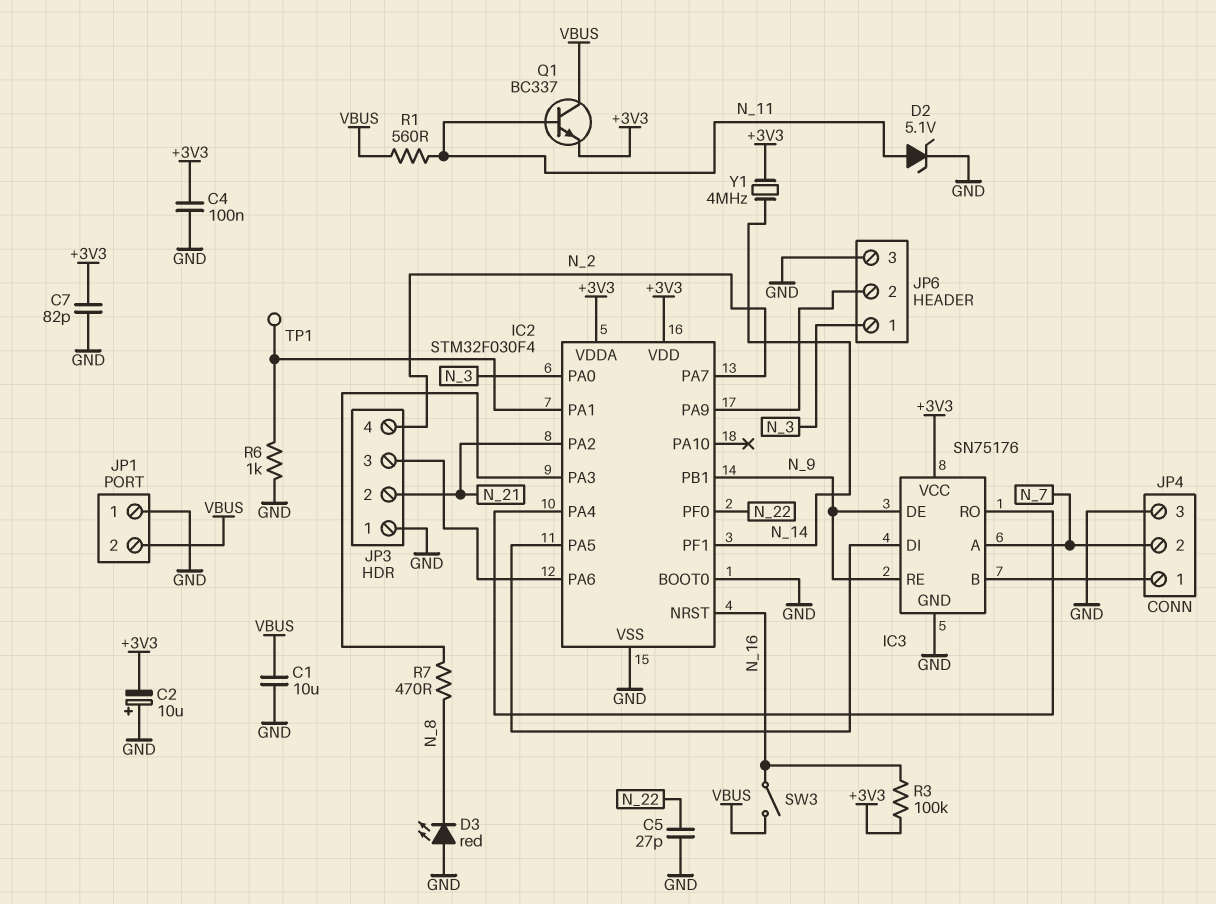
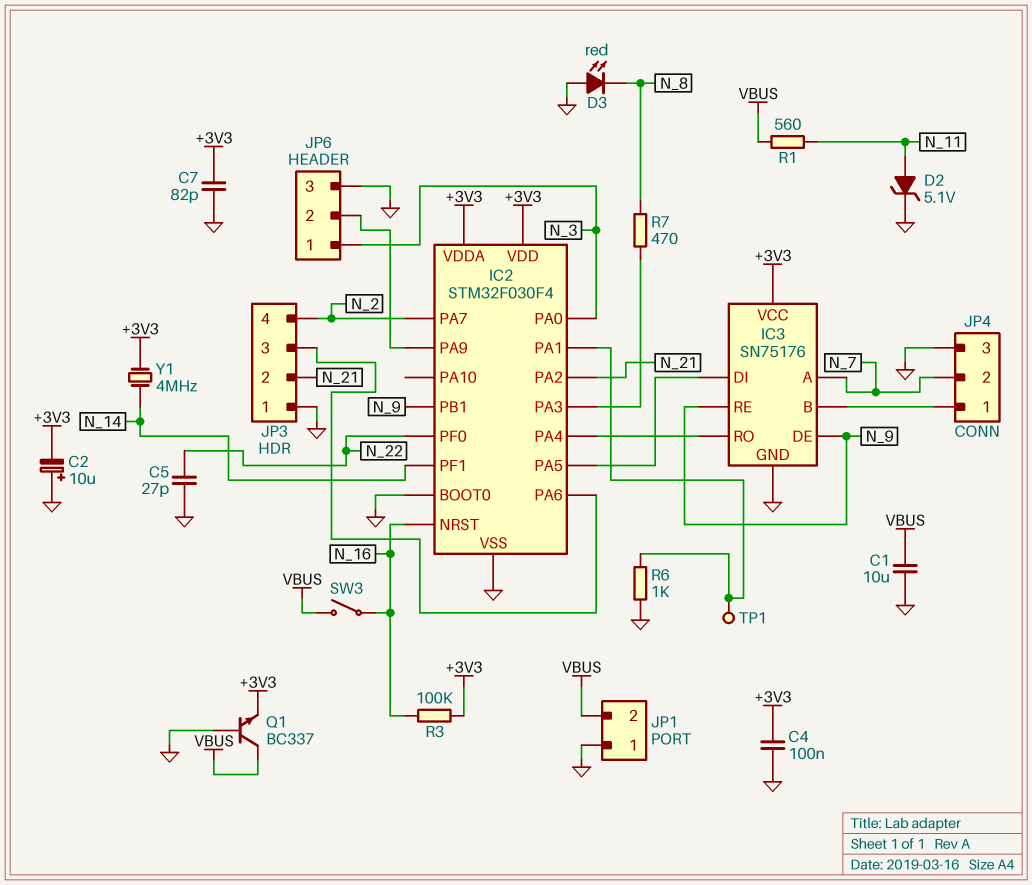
Q1: NPN BC337 (B N_11, C VBUS, E +3V3) -> NPN BC337 (B GND, C VBUS, E +3V3)

